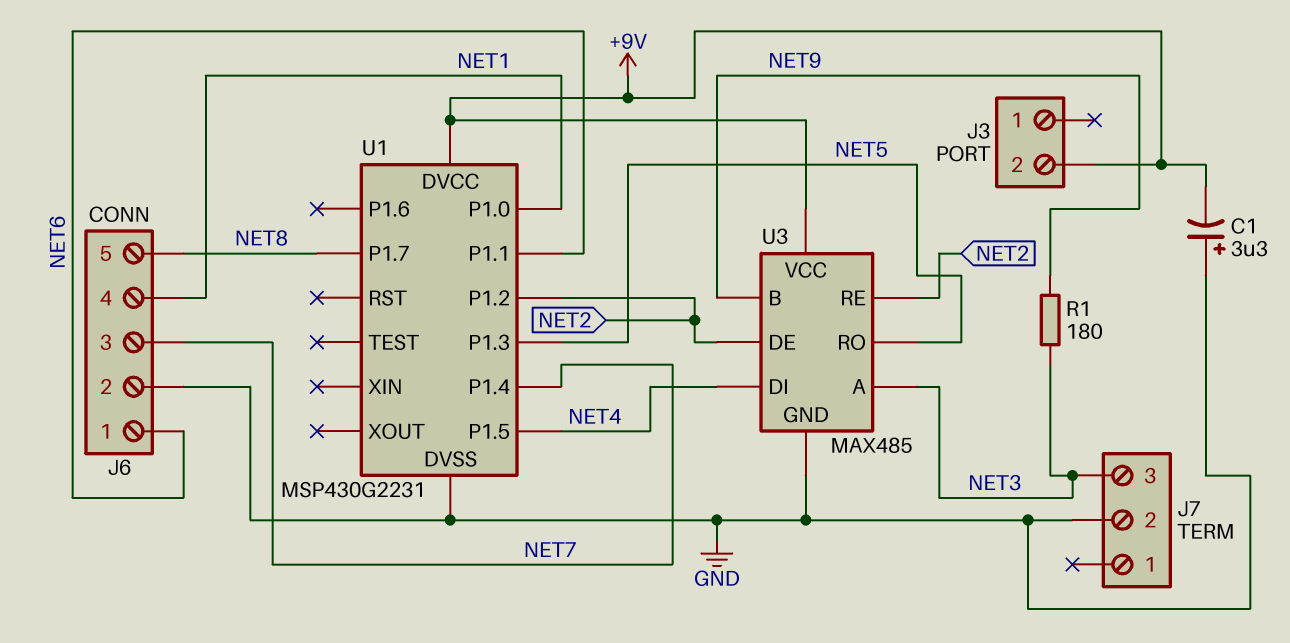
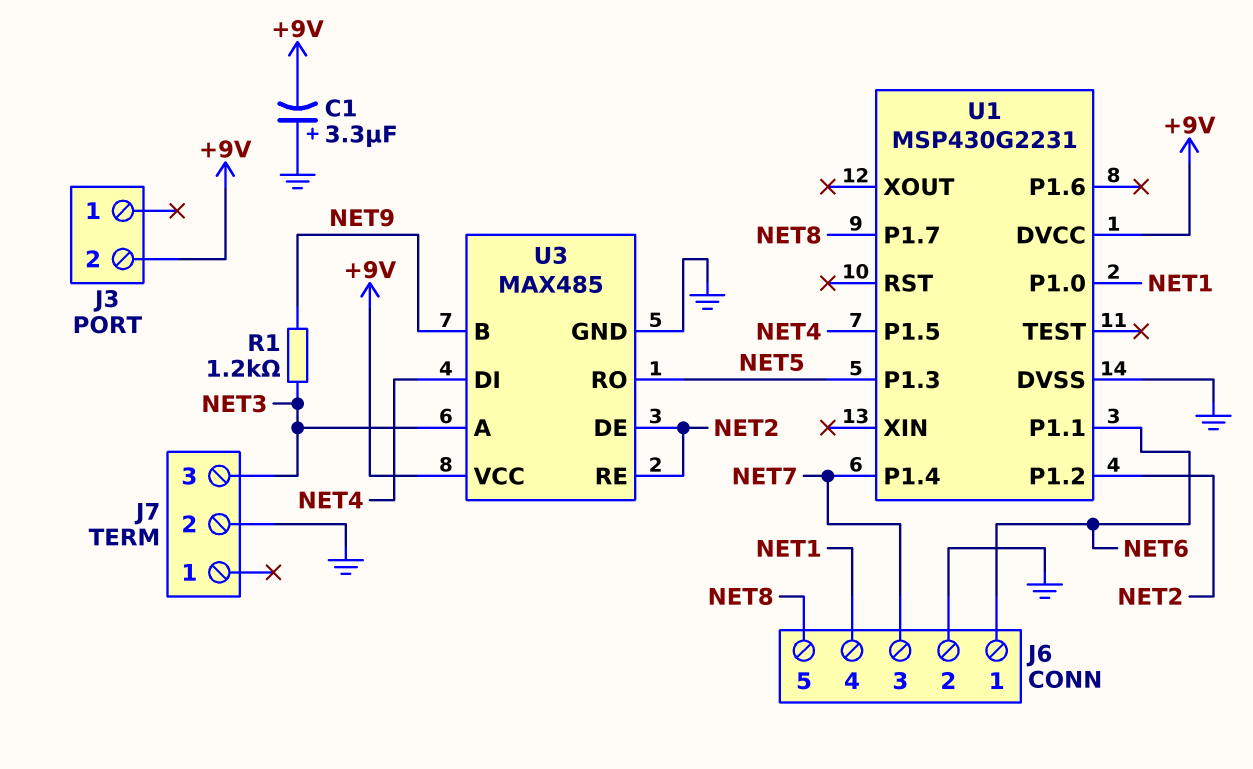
R1: 180 (NET3, NET9) -> 1.2k (NET3, NET9)

